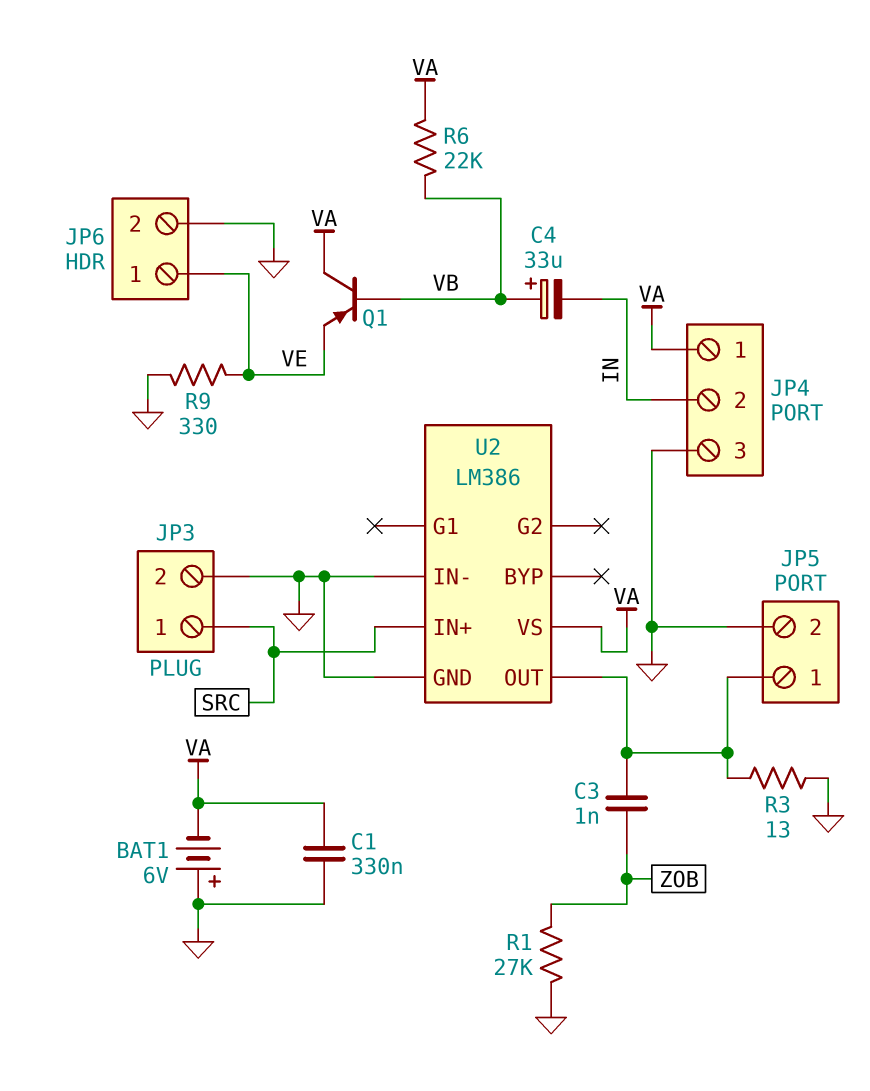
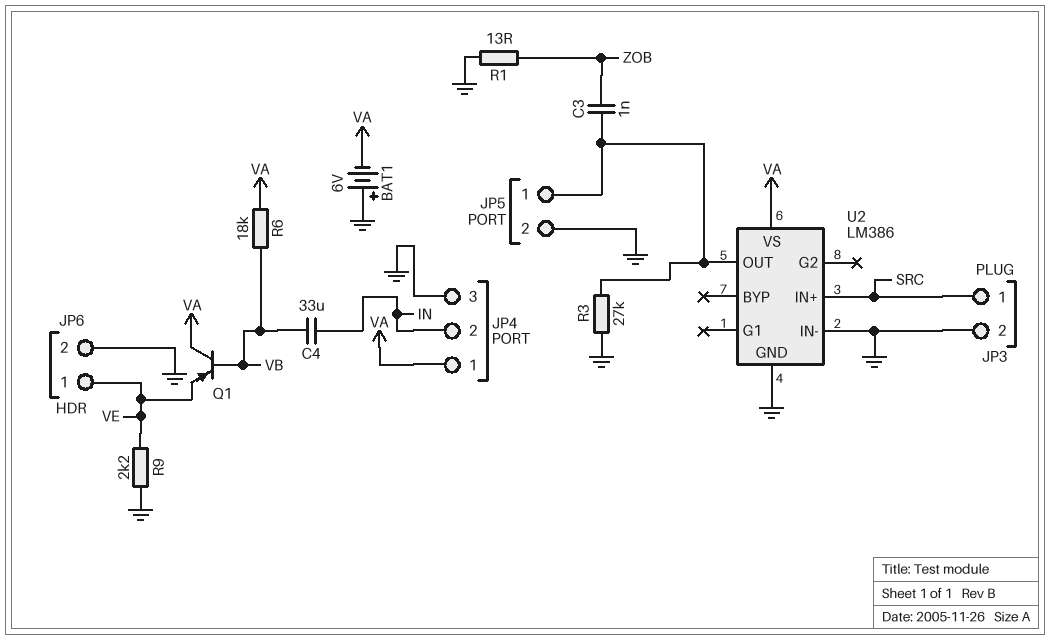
C1: 330nF (GND, VA) -> none
C4: 33uF (plus VB, minus IN) -> 33uF (IN, VB)
R1: 27k (GND, ZOB) -> 13 (GND, ZOB)
R3: 13 (GND, JP5/1) -> 27k (GND, JP5/1)
R6: 22k (VA, VB) -> 18k (VA, VB)
R9: 330 (GND, VE) -> 2.2k (GND, VE)

